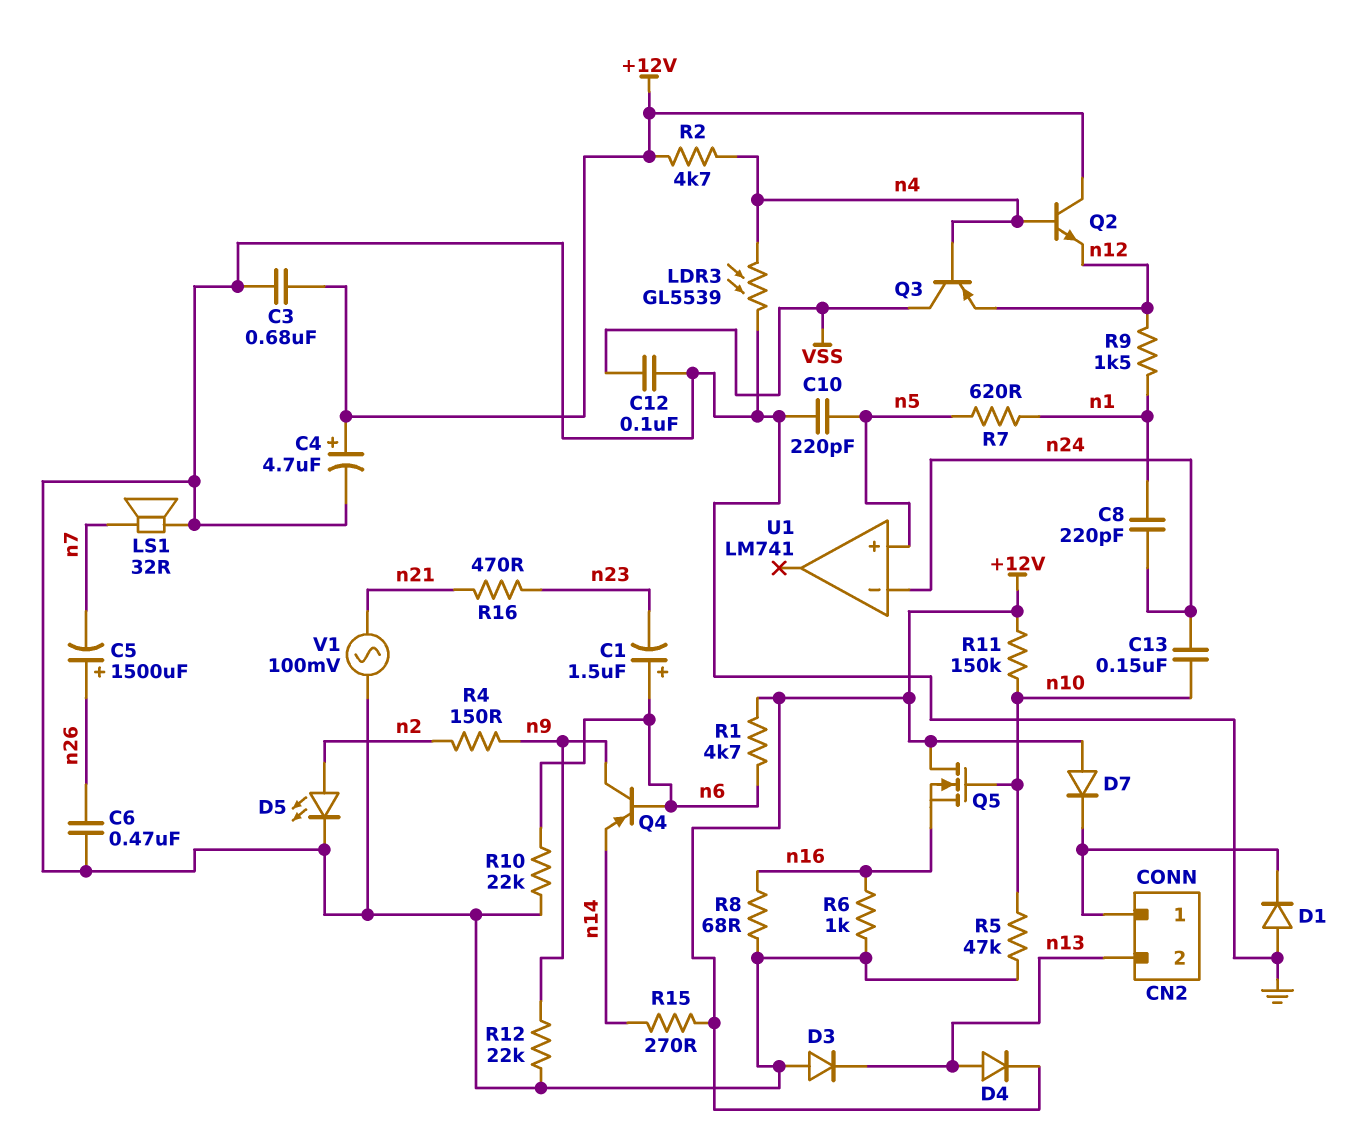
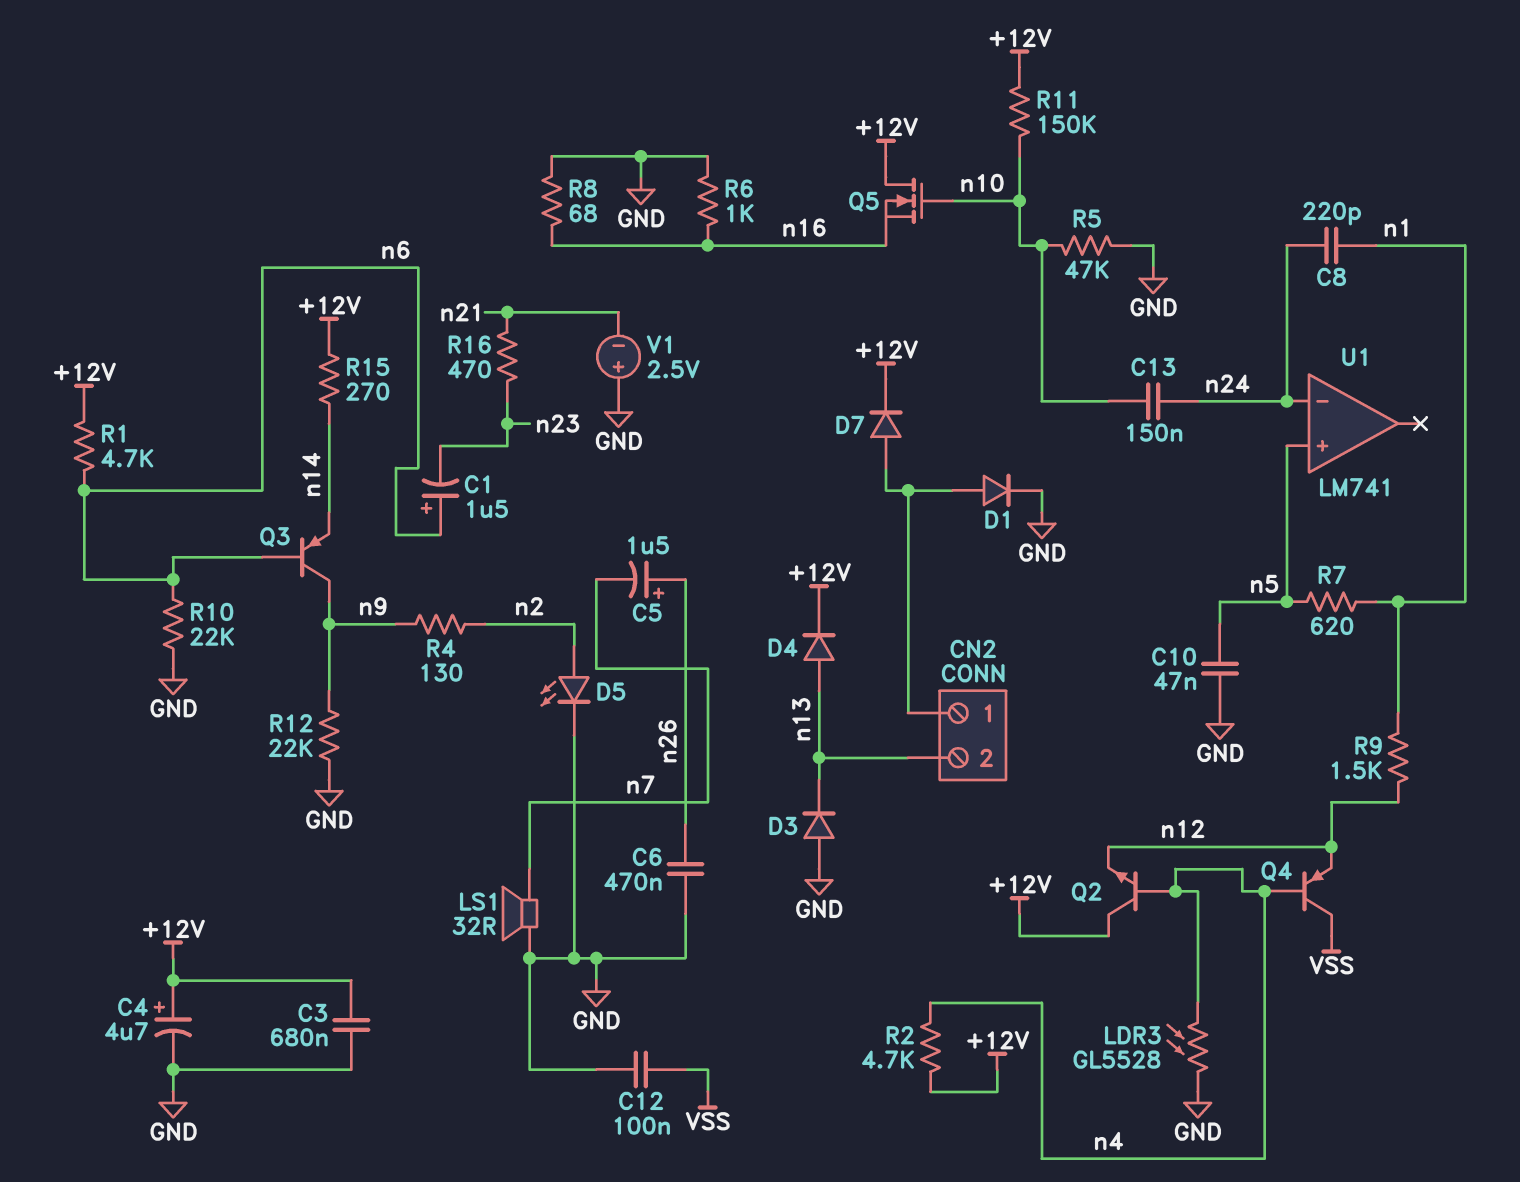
C5: 1500uF (plus n26, minus n7) -> 1.5uF (plus n26, minus n7)
C10: 220pF (GND, n5) -> 47nF (GND, n5)
D1: diode (A GND, K CN2/1) -> diode (A CN2/1, K GND)
D7: diode (A +12V, K CN2/1) -> diode (A CN2/1, K +12V)
LDR3: GL5539 (GND, n4) -> GL5528 (GND, n4)
Q3: PNP (B n4, C VSS, E n12) -> PNP (B n6, C n9, E n14)
Q4: PNP (B n6, C n9, E n14) -> PNP (B n4, C VSS, E n12)
R4: 150 (n2, n9) -> 130 (n2, n9)
V1: AC 100mV (GND, n21) -> 2.5V (plus GND, minus n21)

